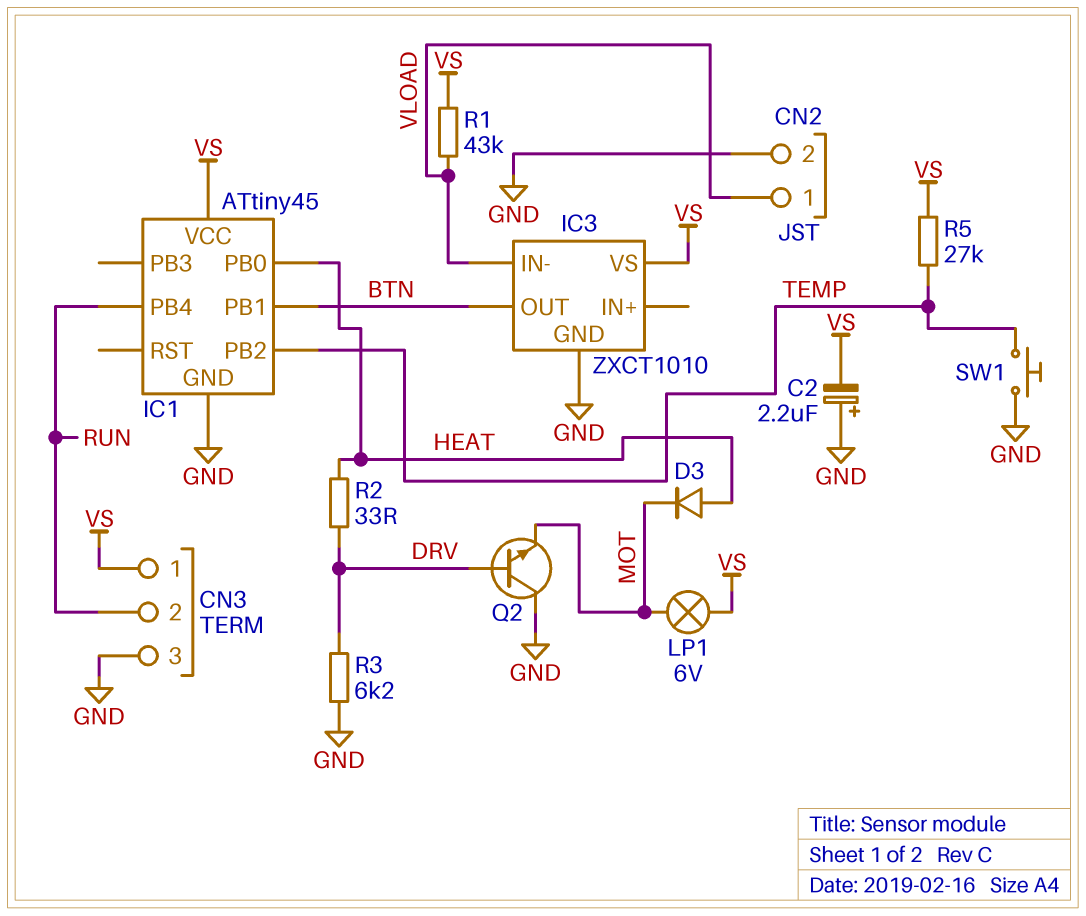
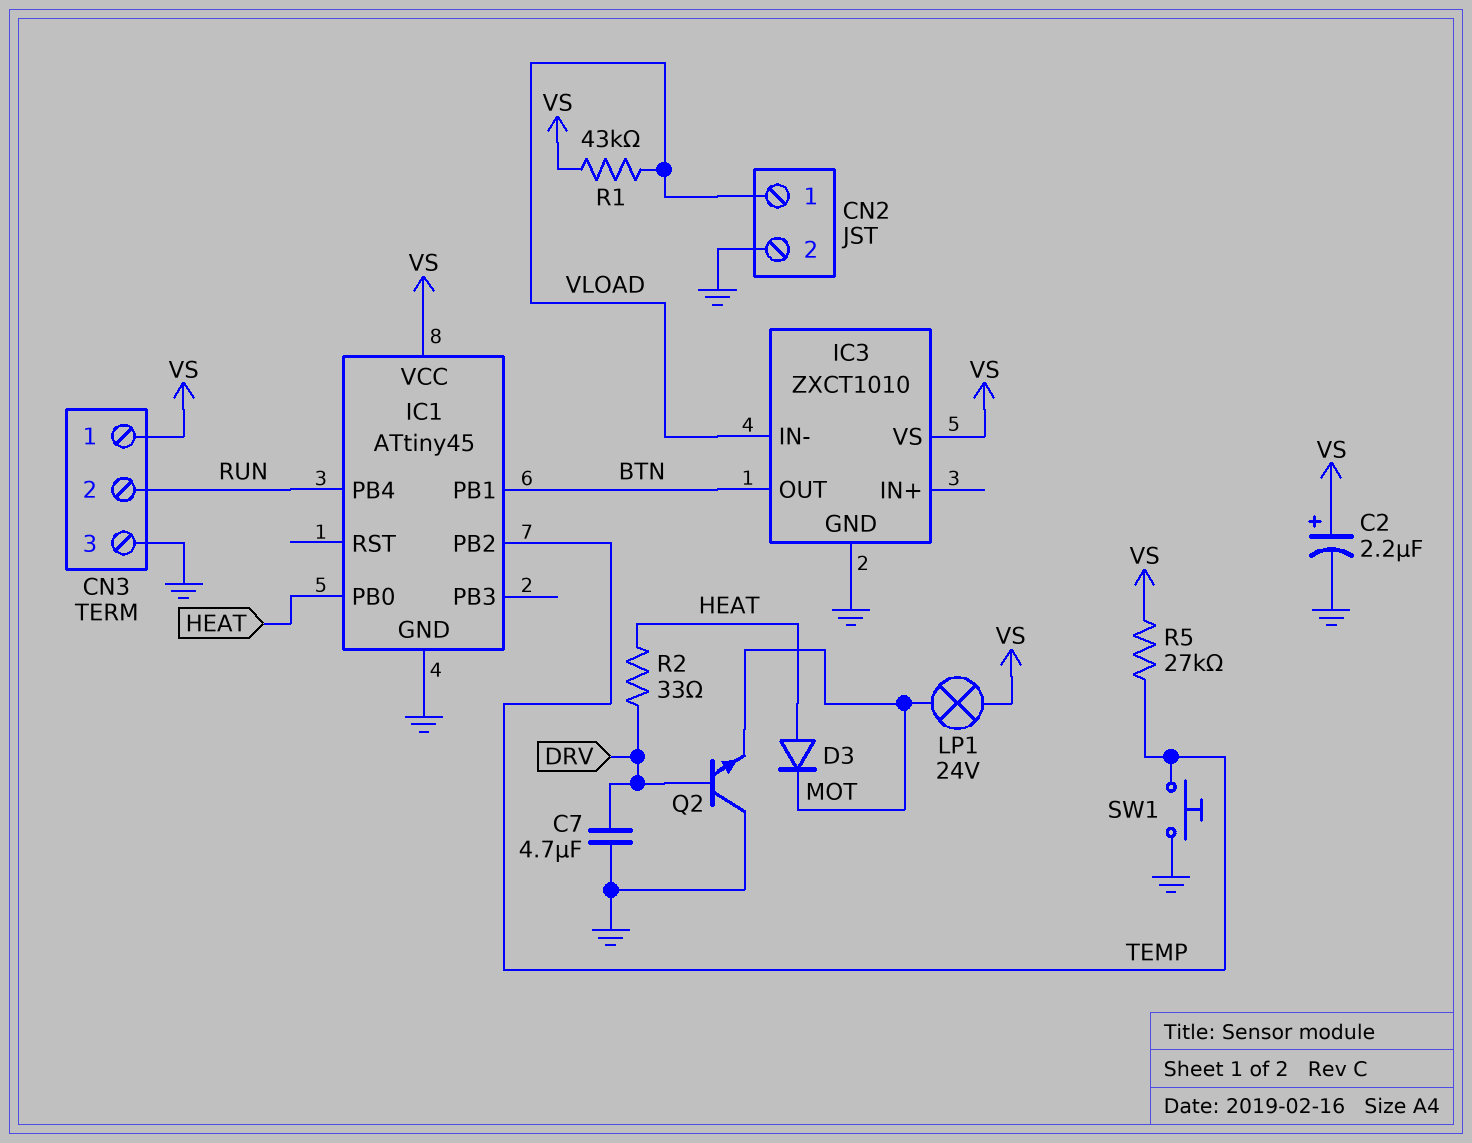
C2: 2.2uF (plus GND, minus VS) -> 2.2uF (plus VS, minus GND)
C7: none -> 4.7uF (DRV, GND)
LP1: lamp 6V (MOT, VS) -> lamp 24V (MOT, VS)
R3: 6.2k (DRV, GND) -> none

